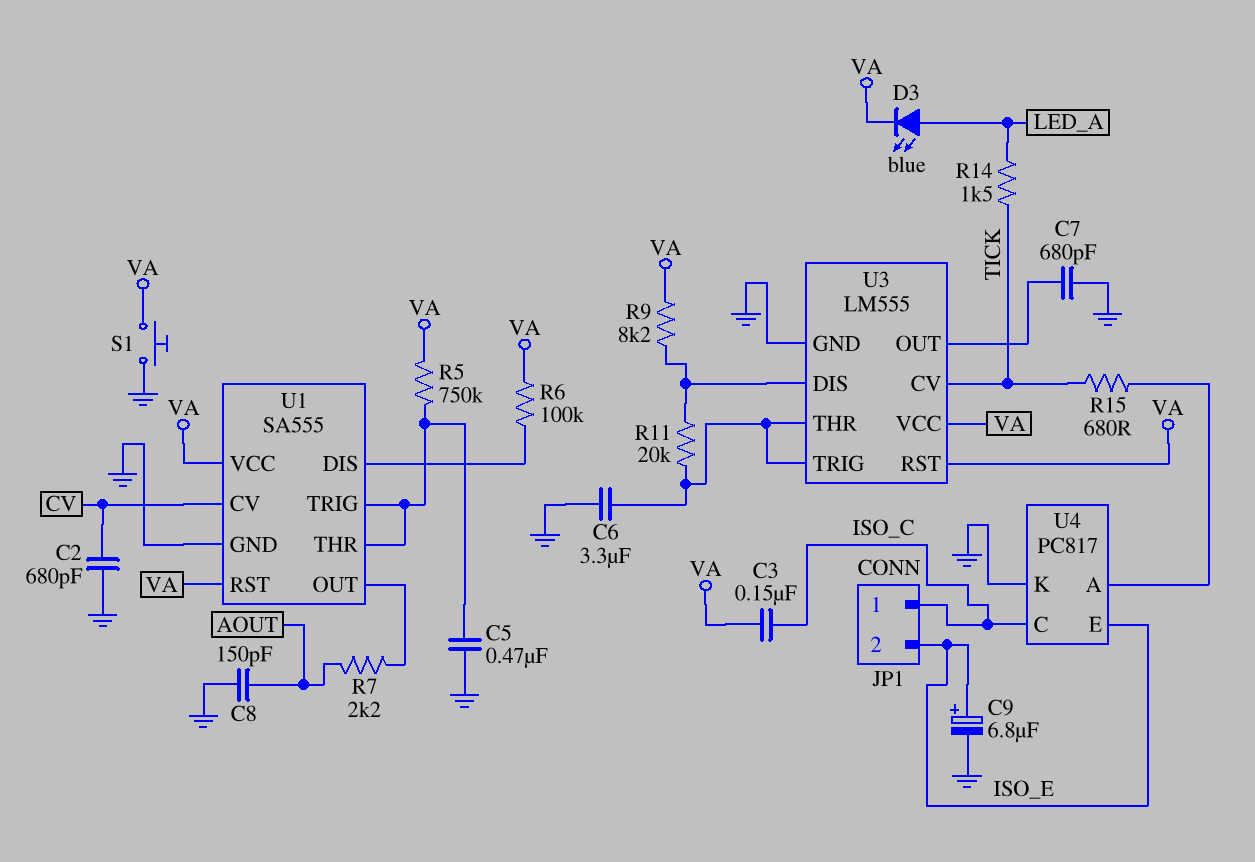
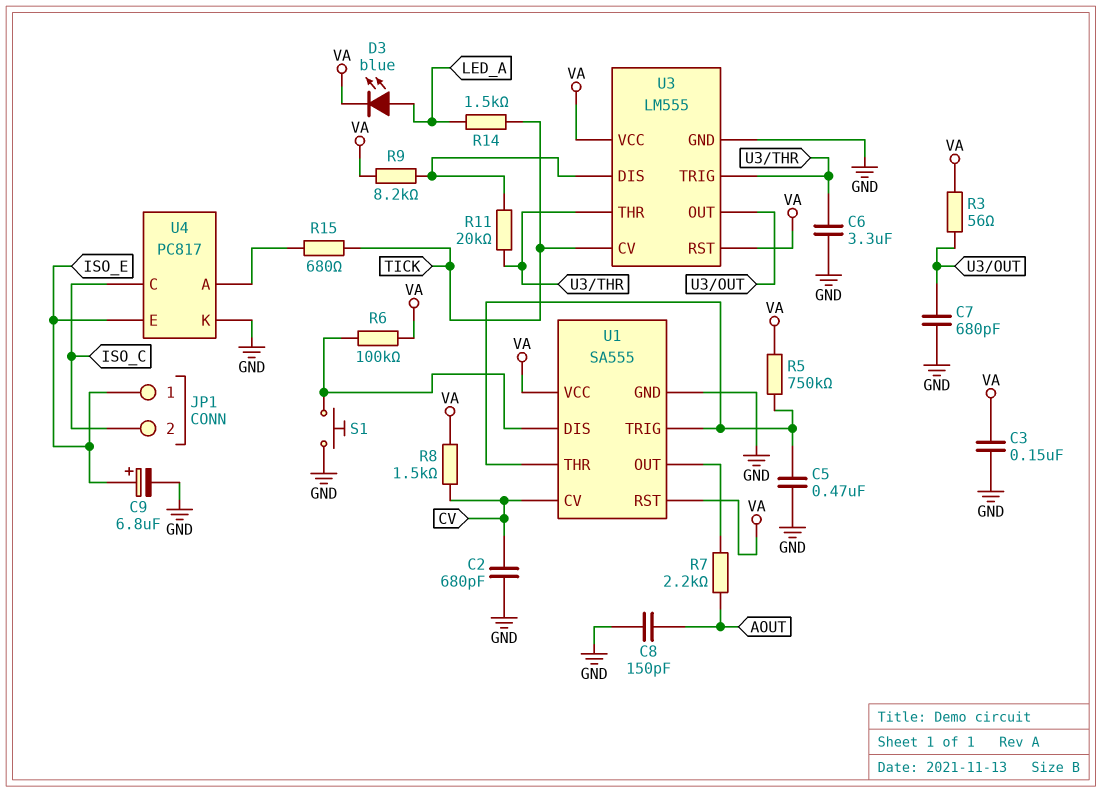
C3: 150nF (ISO_C, VA) -> 150nF (GND, VA)
JP1 pin 1: ISO_C -> ISO_E
JP1 pin 2: ISO_E -> ISO_C
R3: none -> 56 (U3/OUT, VA)
R8: none -> 1.5k (CV, VA)
S1: button (GND, VA) -> button (GND, U1/DIS)

